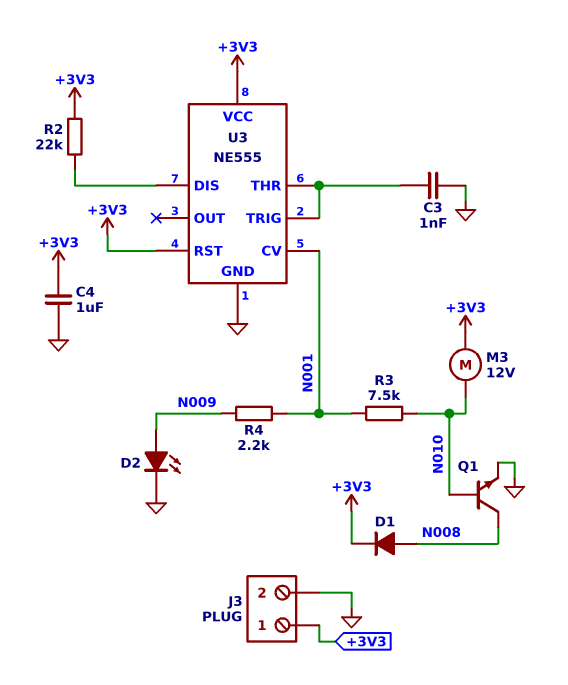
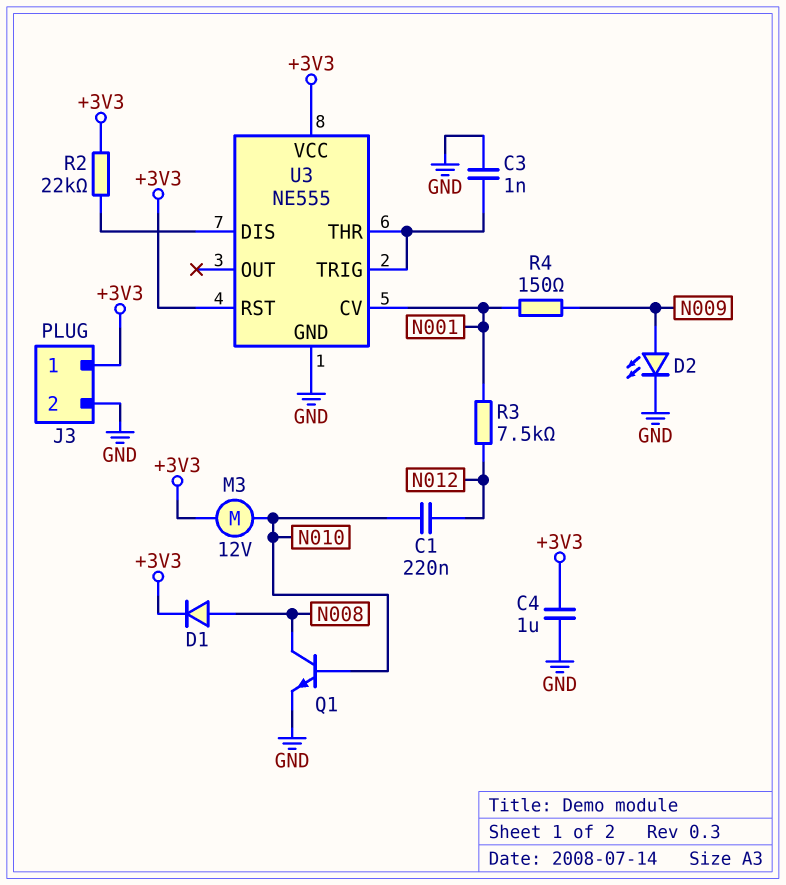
C1: none -> 220nF (N010, N012)
R3: 7.5k (N001, N010) -> 7.5k (N001, N012)
R4: 2.2k (N001, N009) -> 150 (N001, N009)

